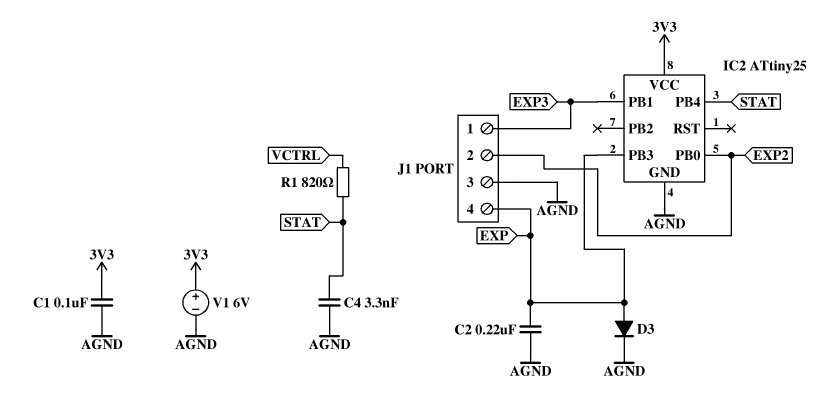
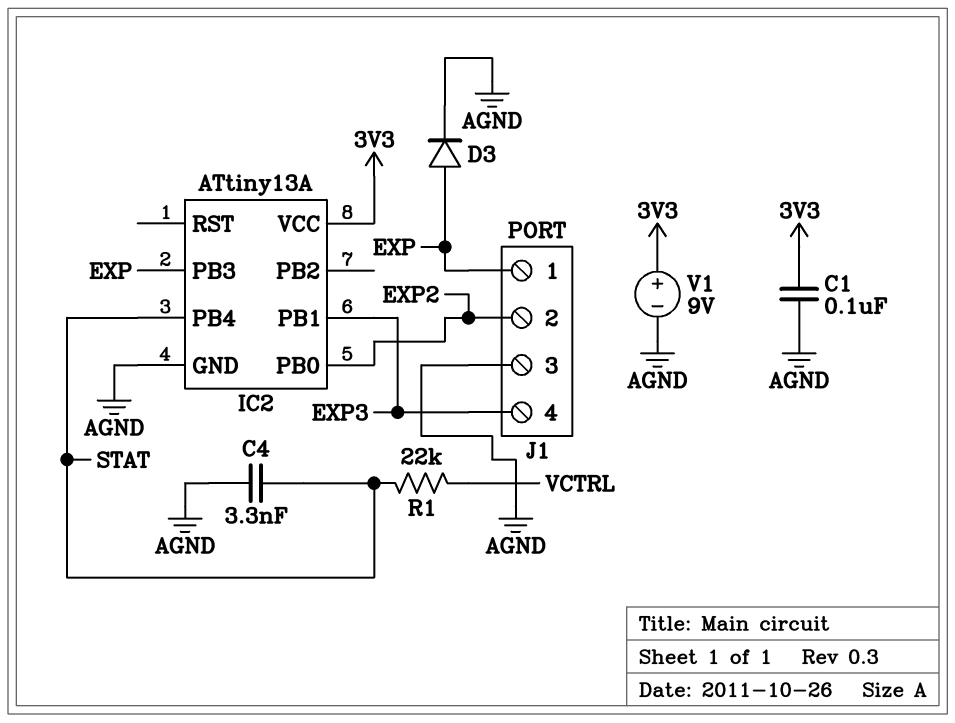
C2: 220nF (AGND, EXP) -> none
IC2: ATtiny25 -> ATtiny13A
J1 pin 1: EXP3 -> EXP
J1 pin 4: EXP -> EXP3
R1: 820 (STAT, VCTRL) -> 22k (STAT, VCTRL)
V1: 6V (plus 3V3, minus AGND) -> 9V (plus 3V3, minus AGND)

